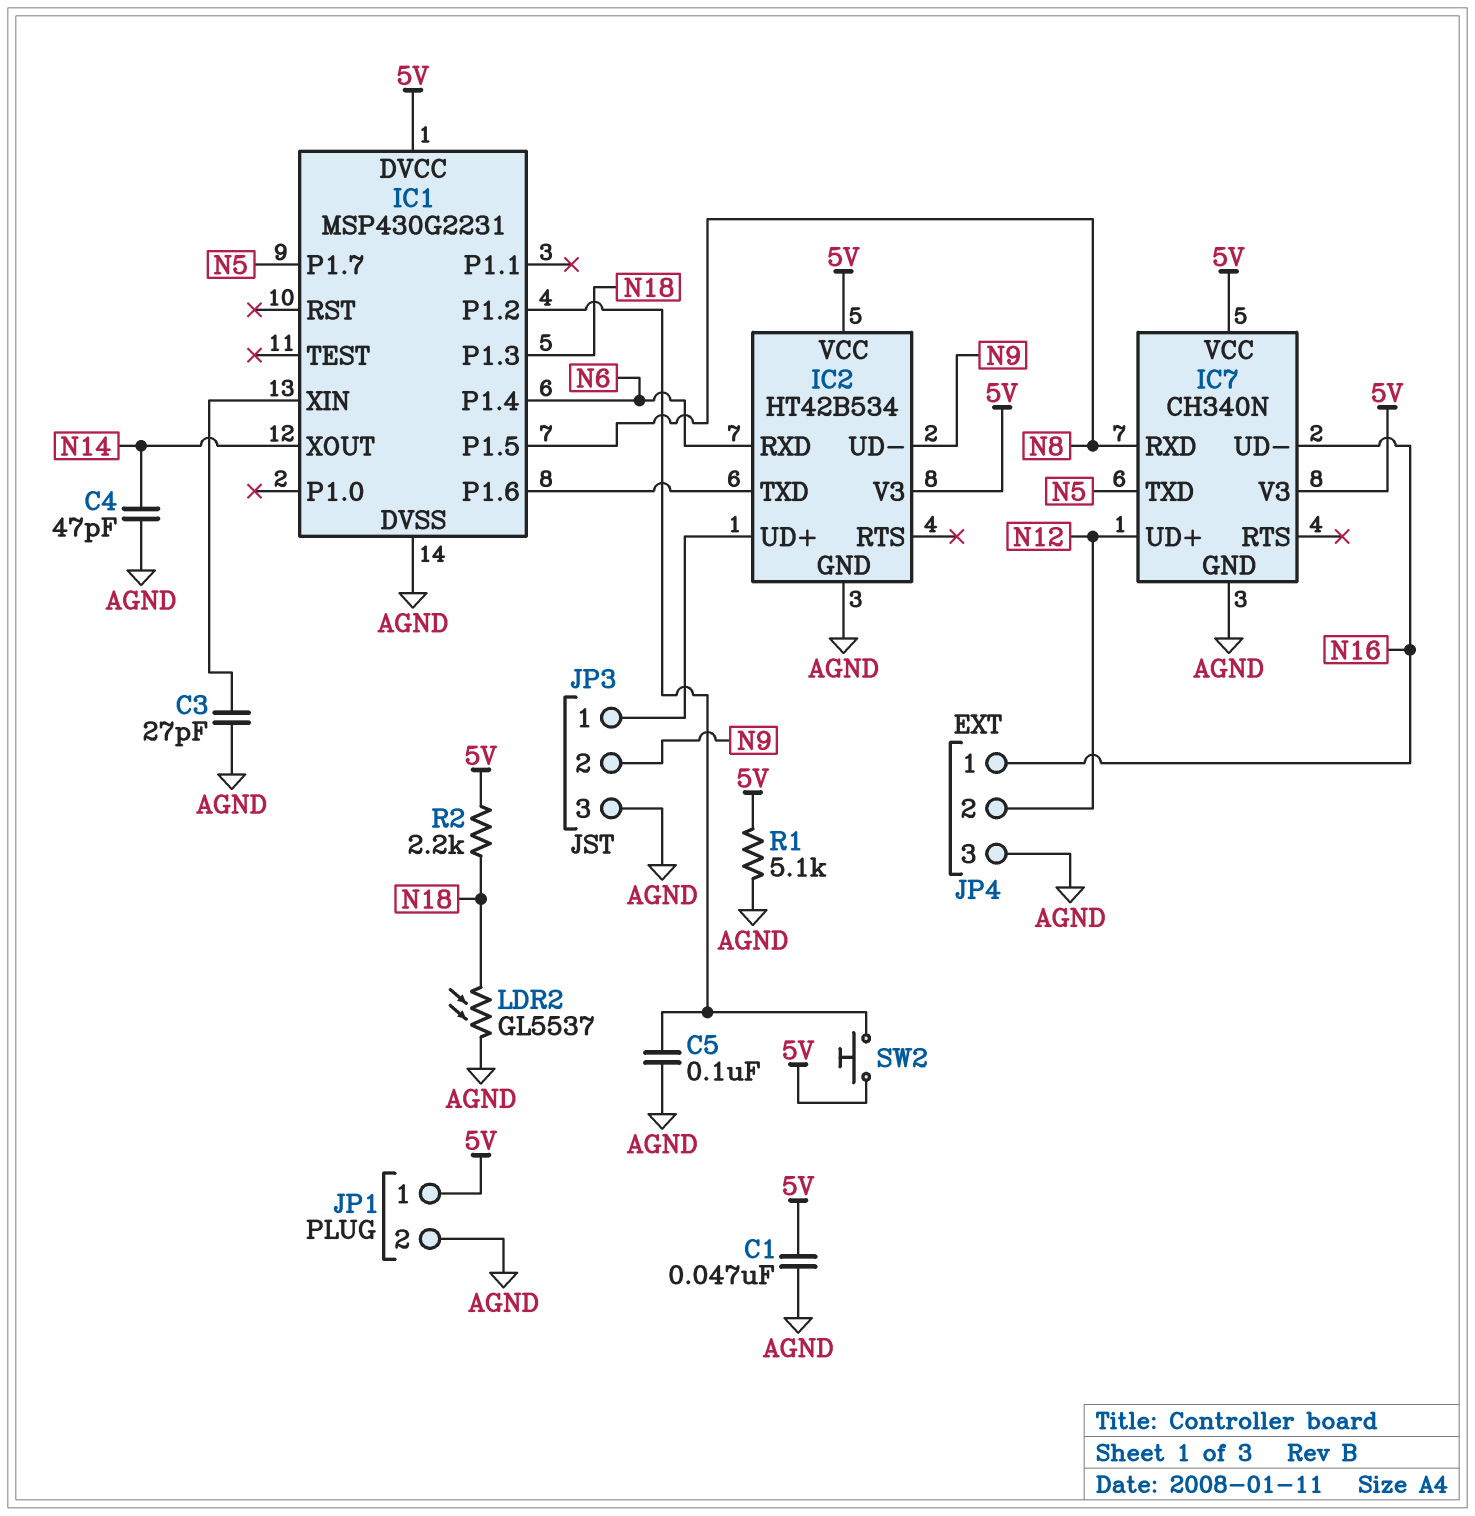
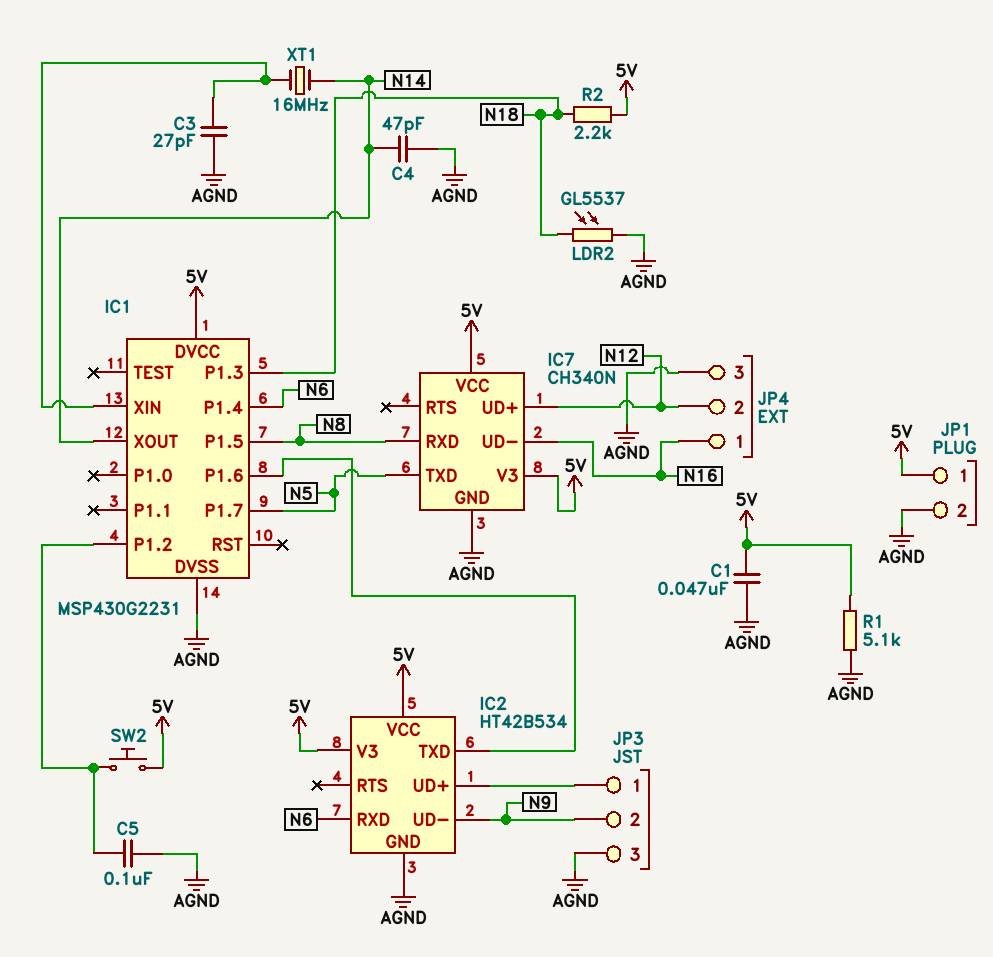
XT1: none -> 16MHz (IC1/XIN, N14)

